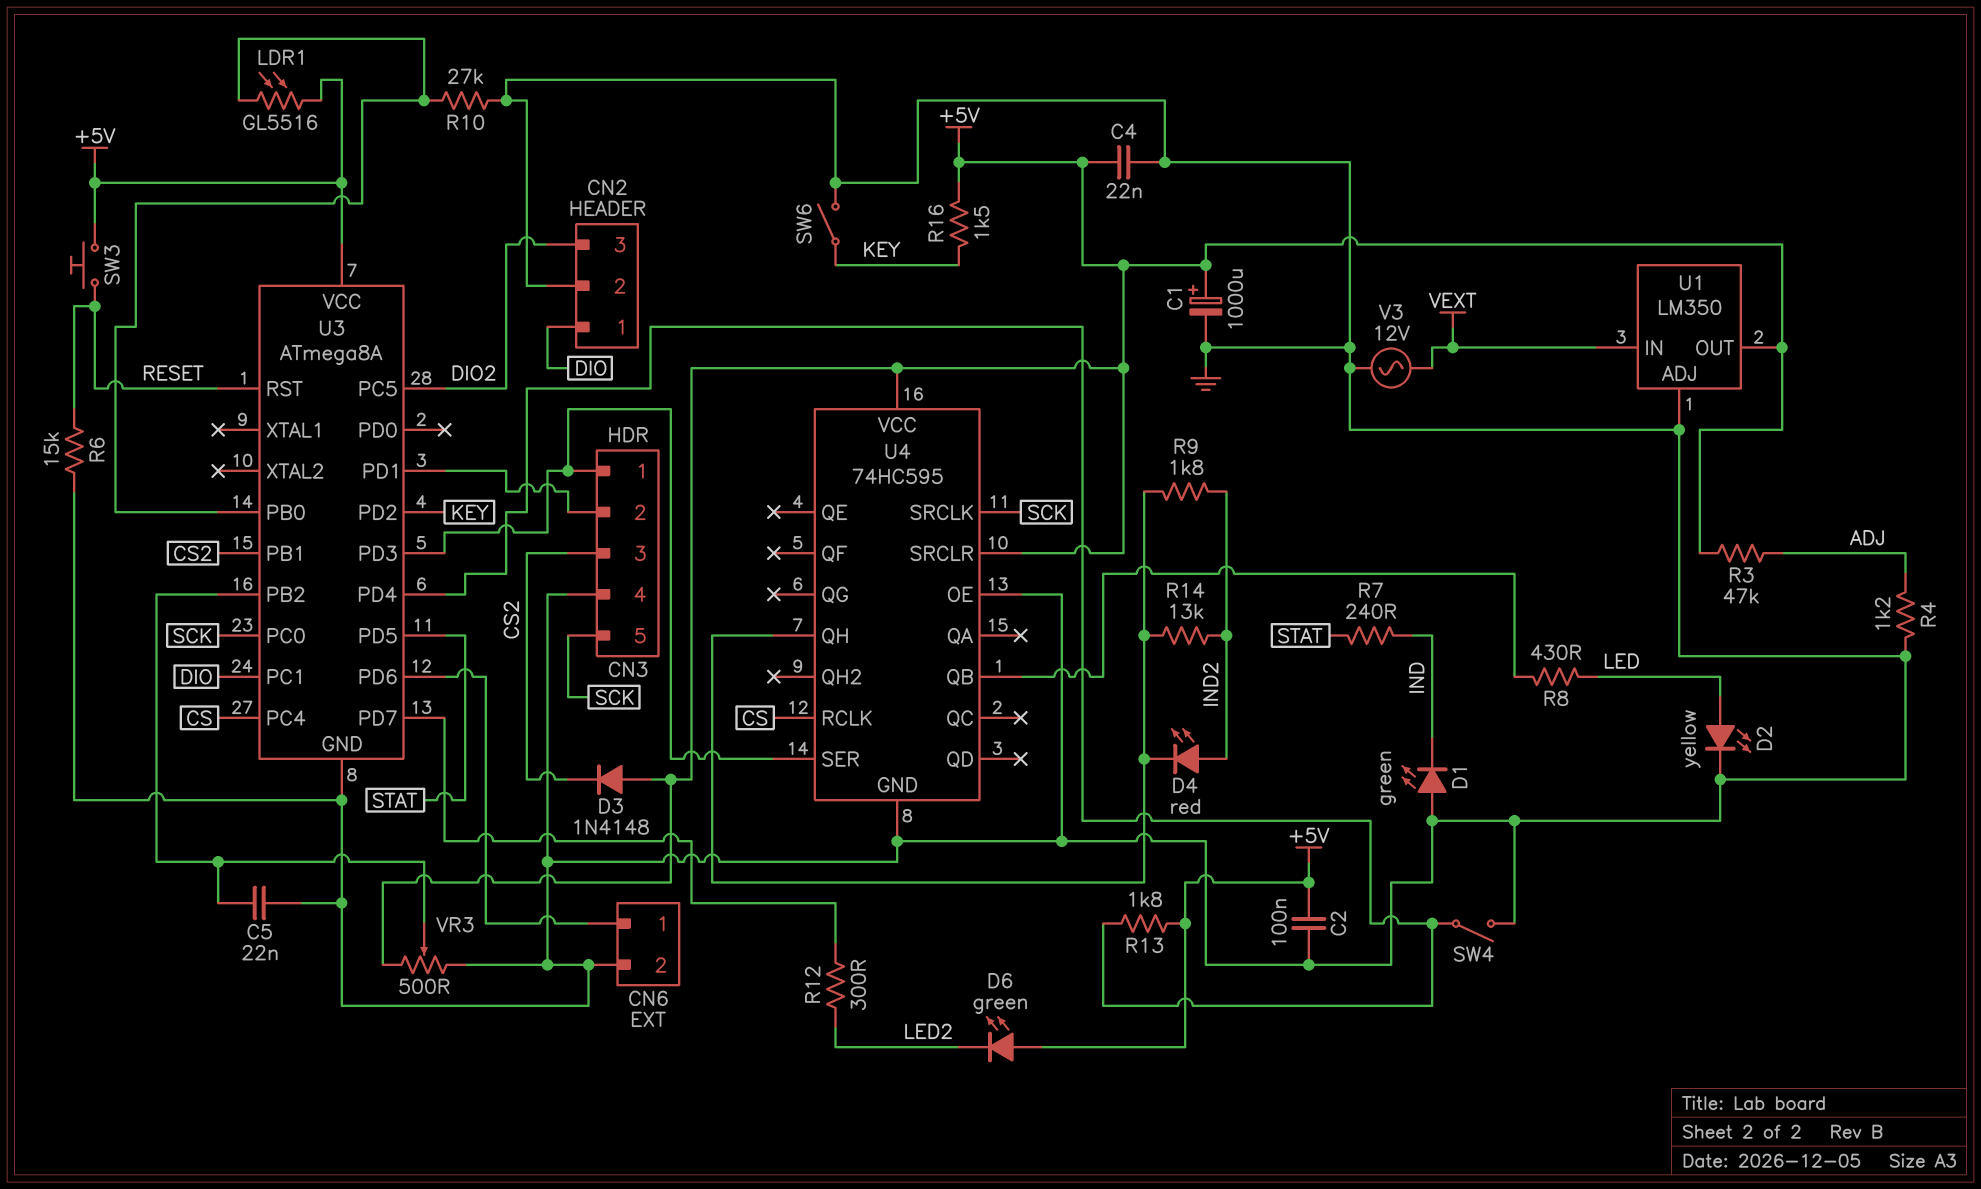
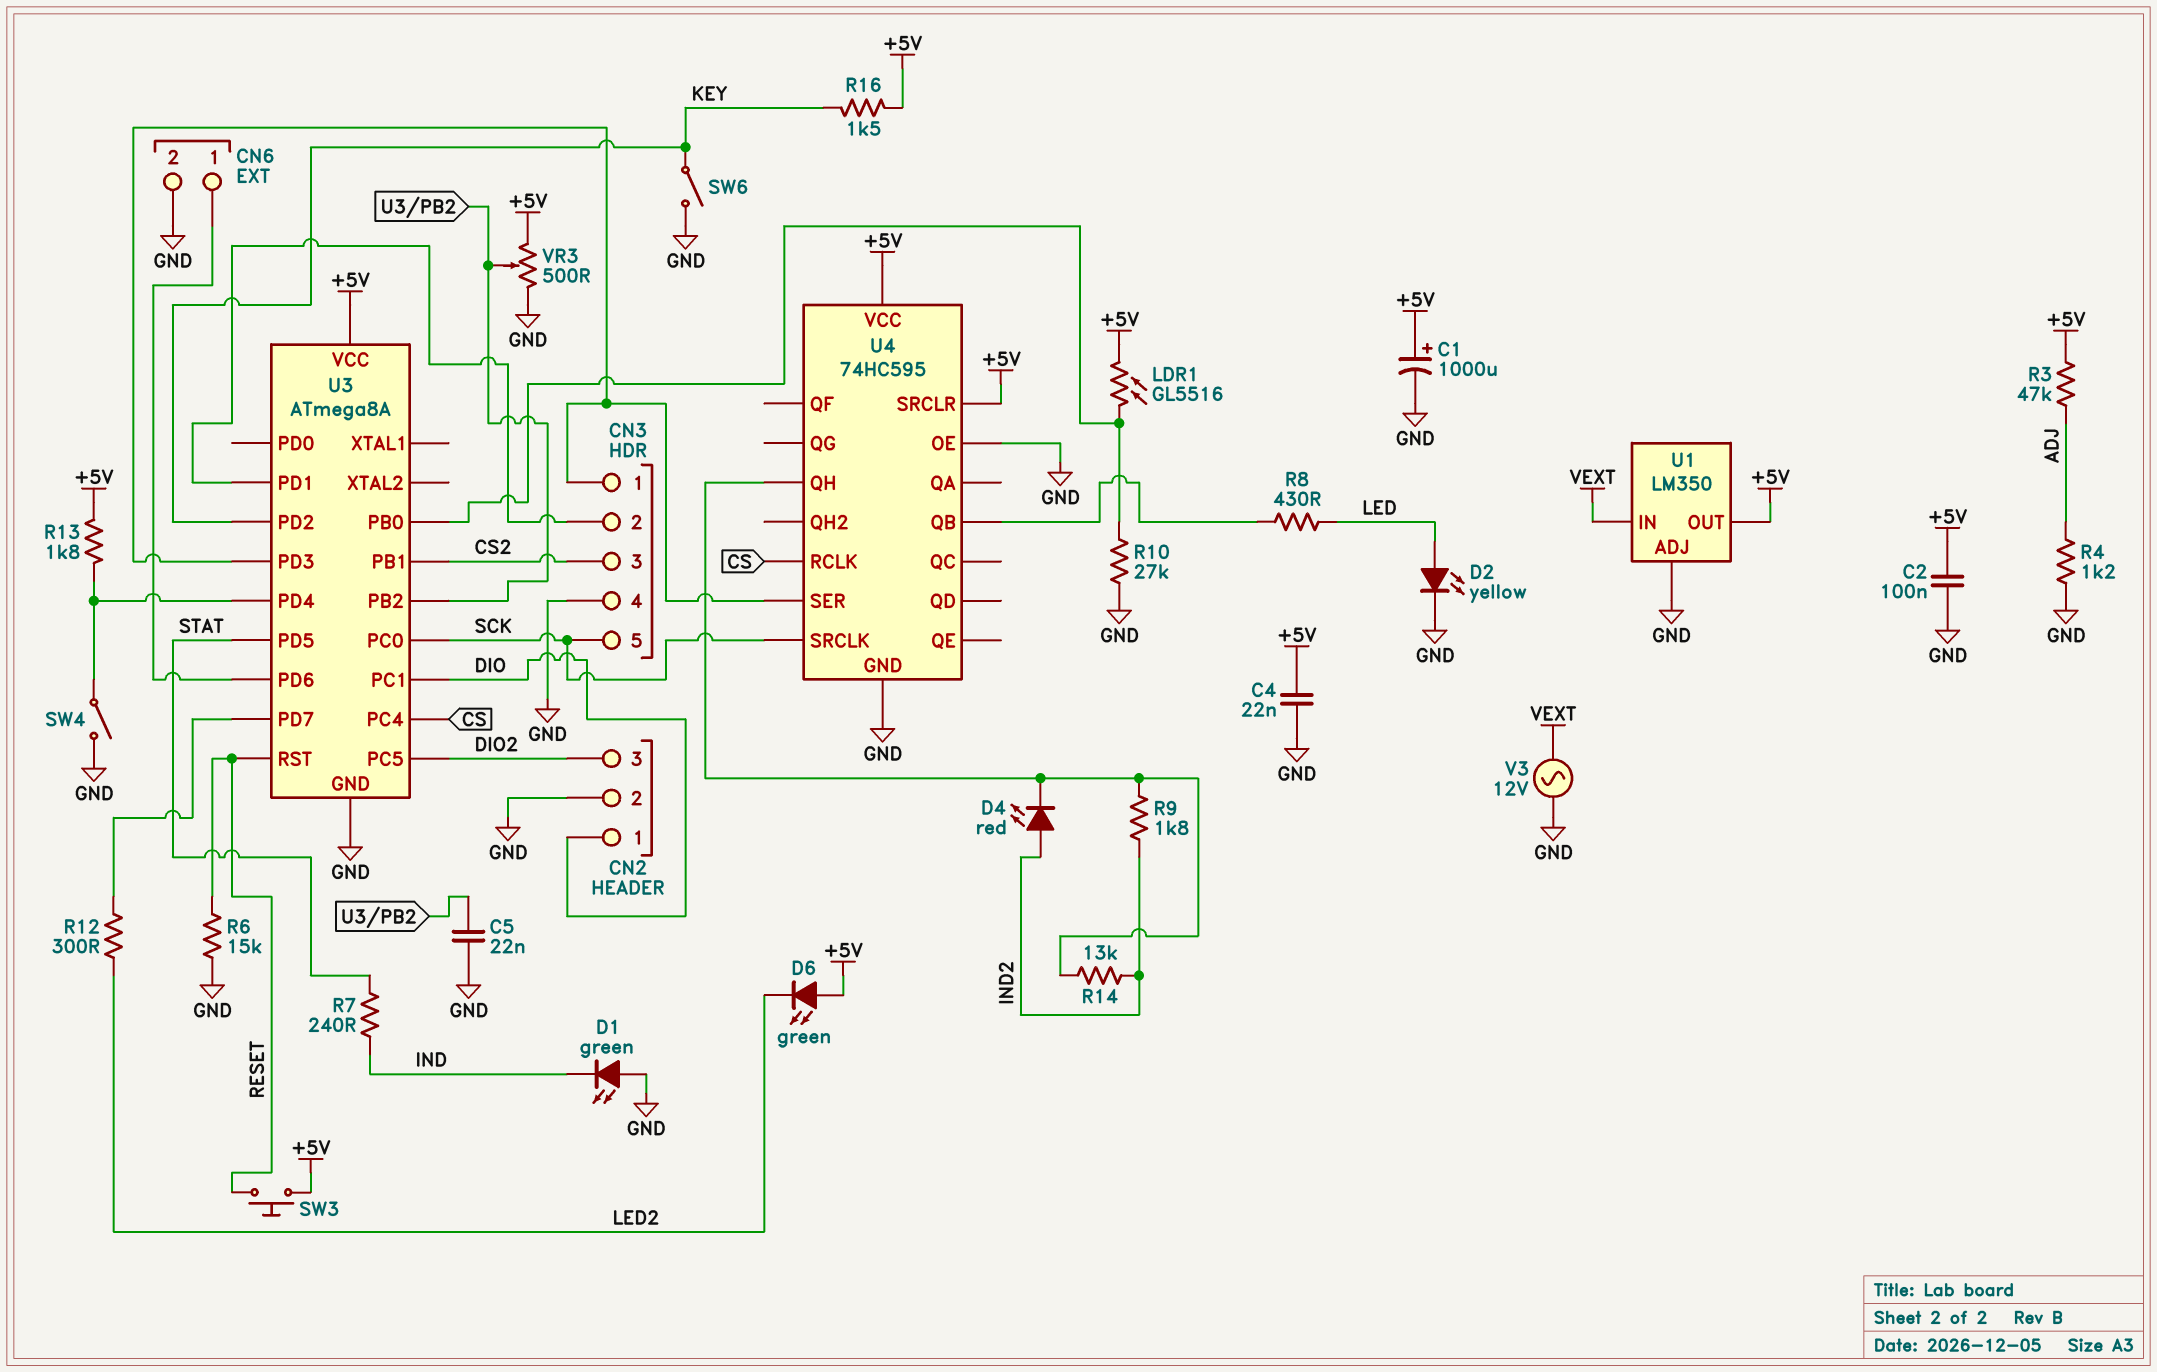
D3: diode 1N4148 (A +5V, K CS2) -> none

